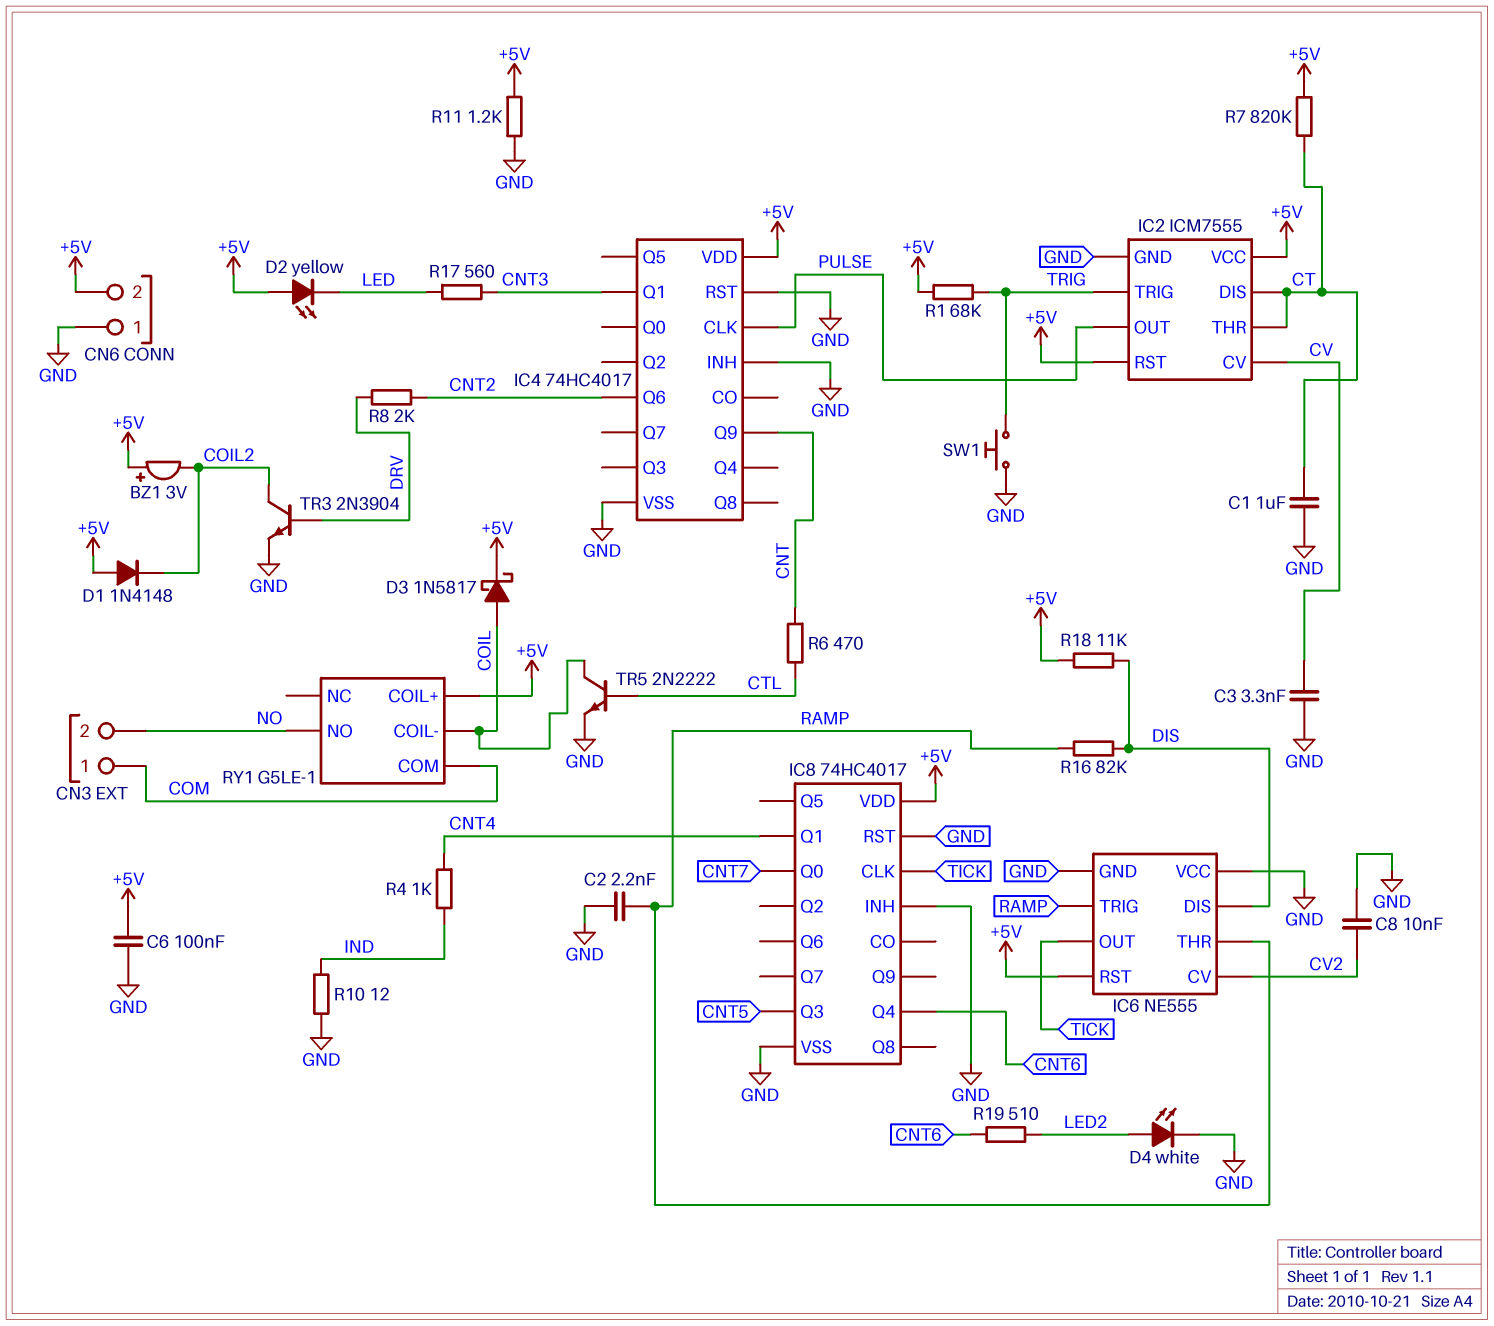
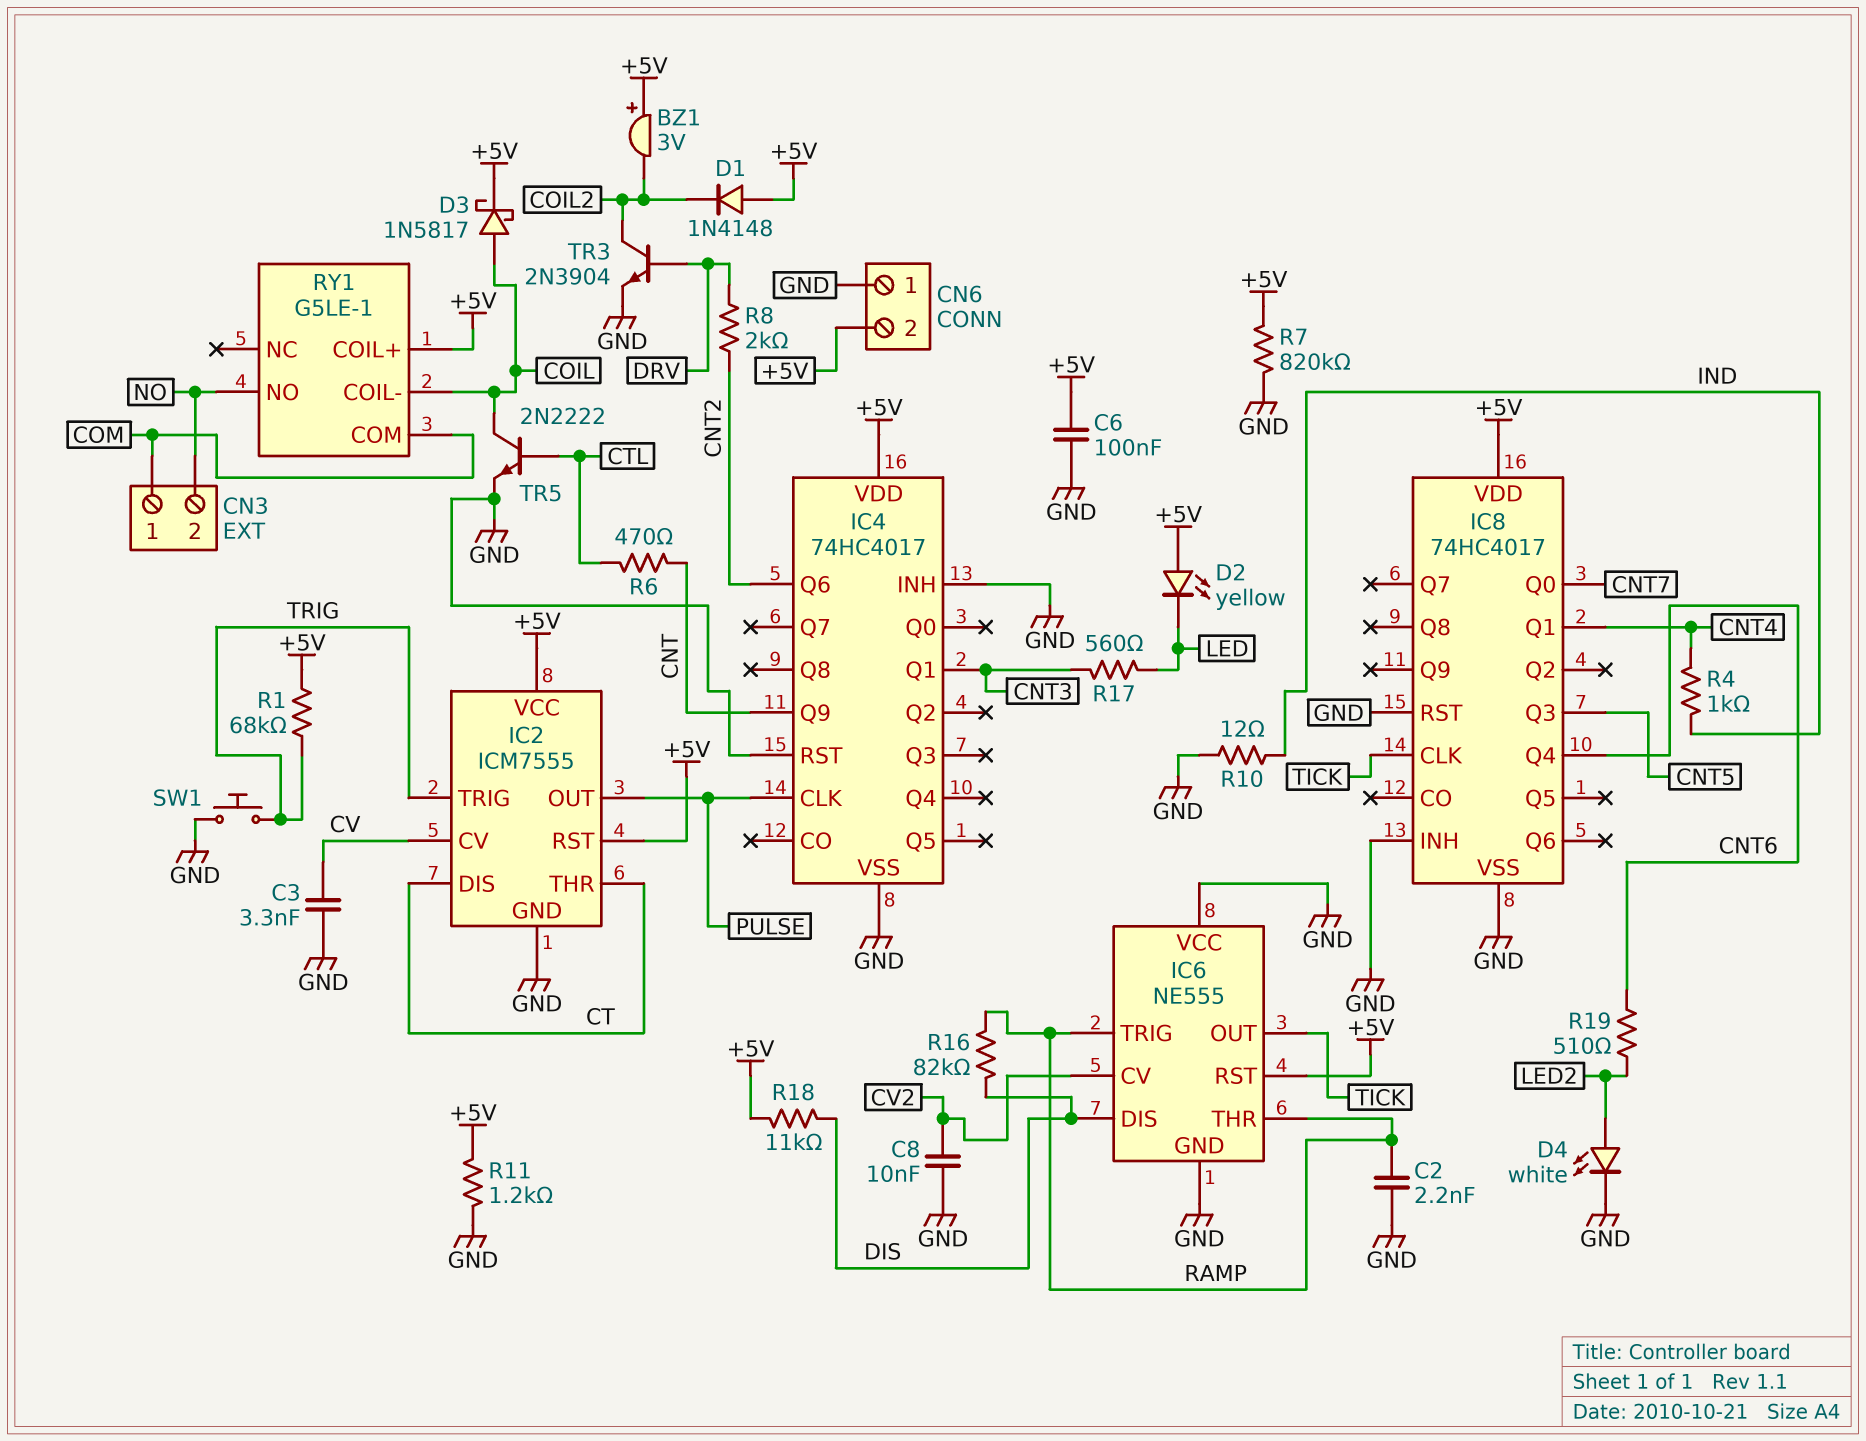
C1: 1uF (CT, GND) -> none
R7: 820k (+5V, CT) -> 820k (+5V, GND)

